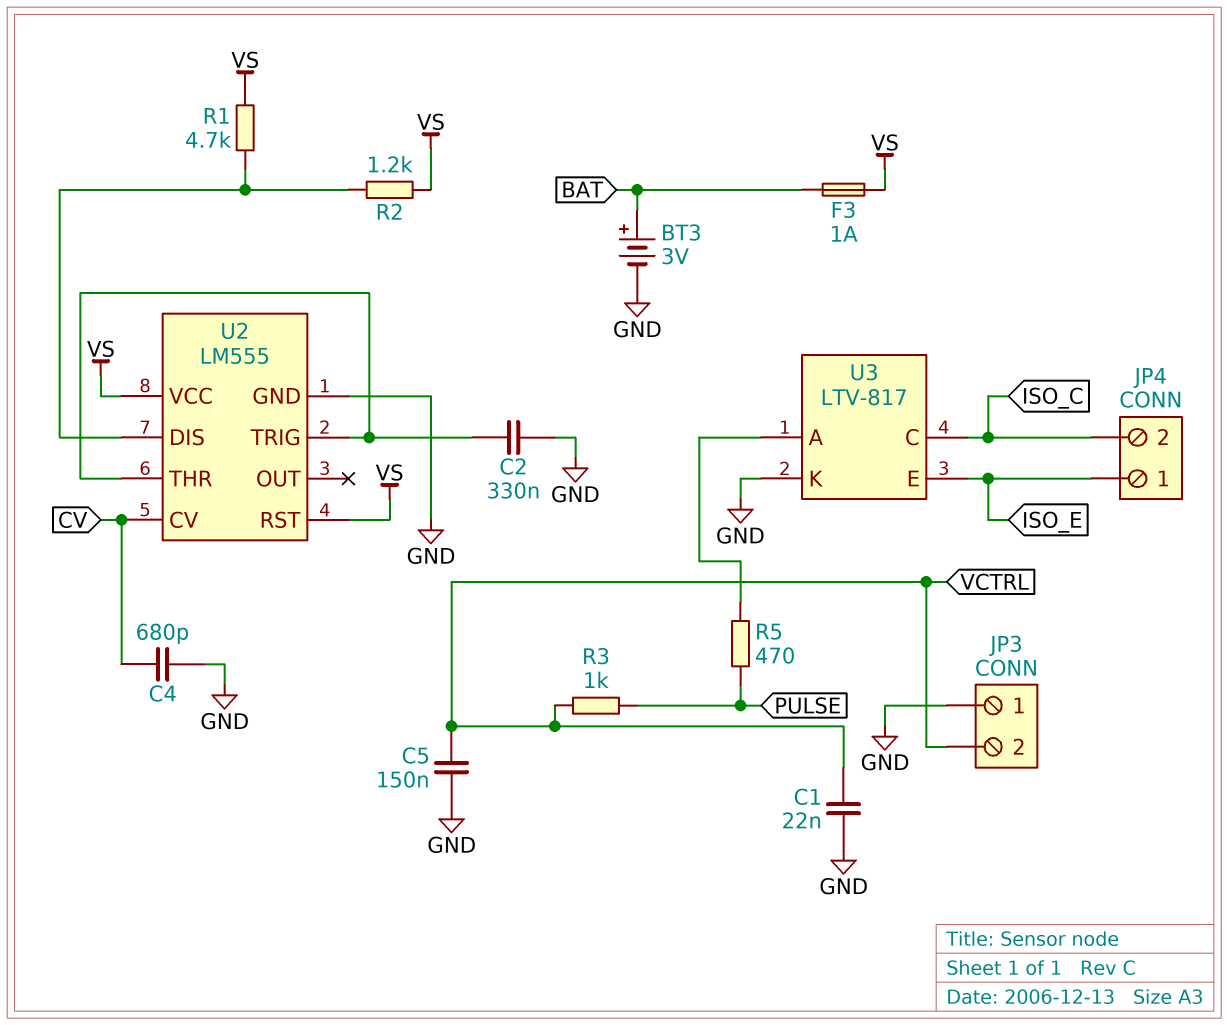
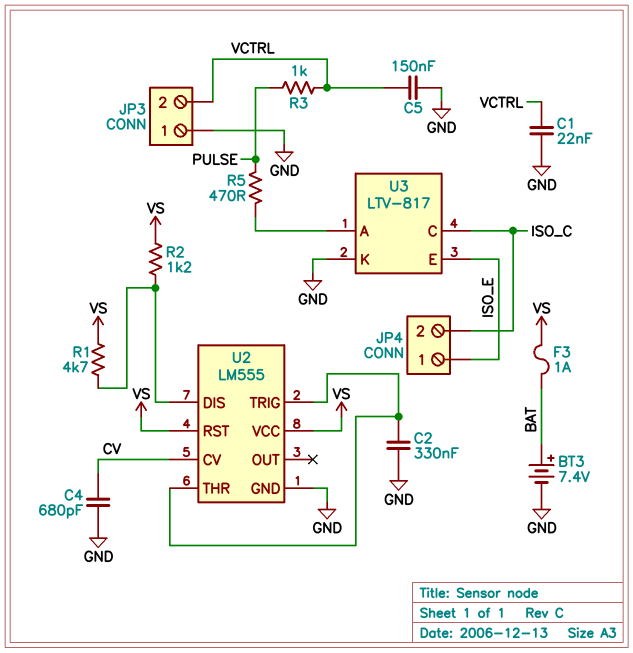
BT3: 3V (plus BAT, minus GND) -> 7.4V (plus BAT, minus GND)

